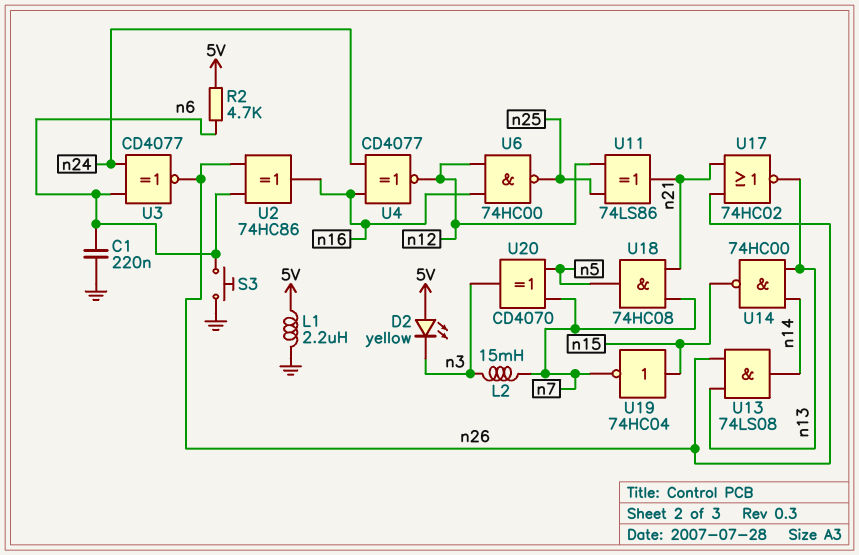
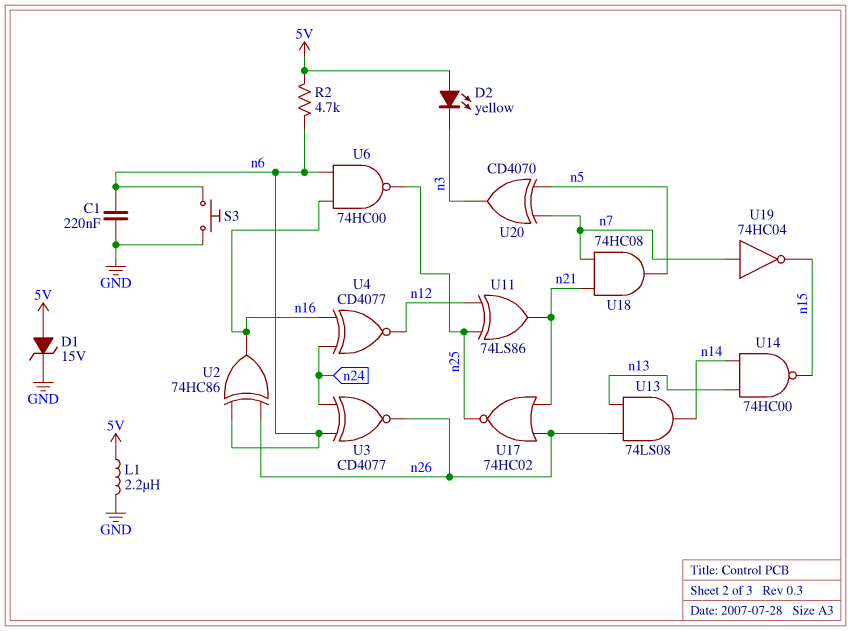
D1: none -> zener 15V (A 5V, K GND)
L2: 15mH (n3, n7) -> none
U6: NAND 74HC00 (in n12, in n16, out n25) -> NAND 74HC00 (in n6, in n16, out n25)
U17: NOR 74HC02 (in n21, in n26, out n13) -> NOR 74HC02 (in n21, in n26, out n25)
U19: NOT 74HC04 (in n15, out n7) -> NOT 74HC04 (in n7, out n15)

